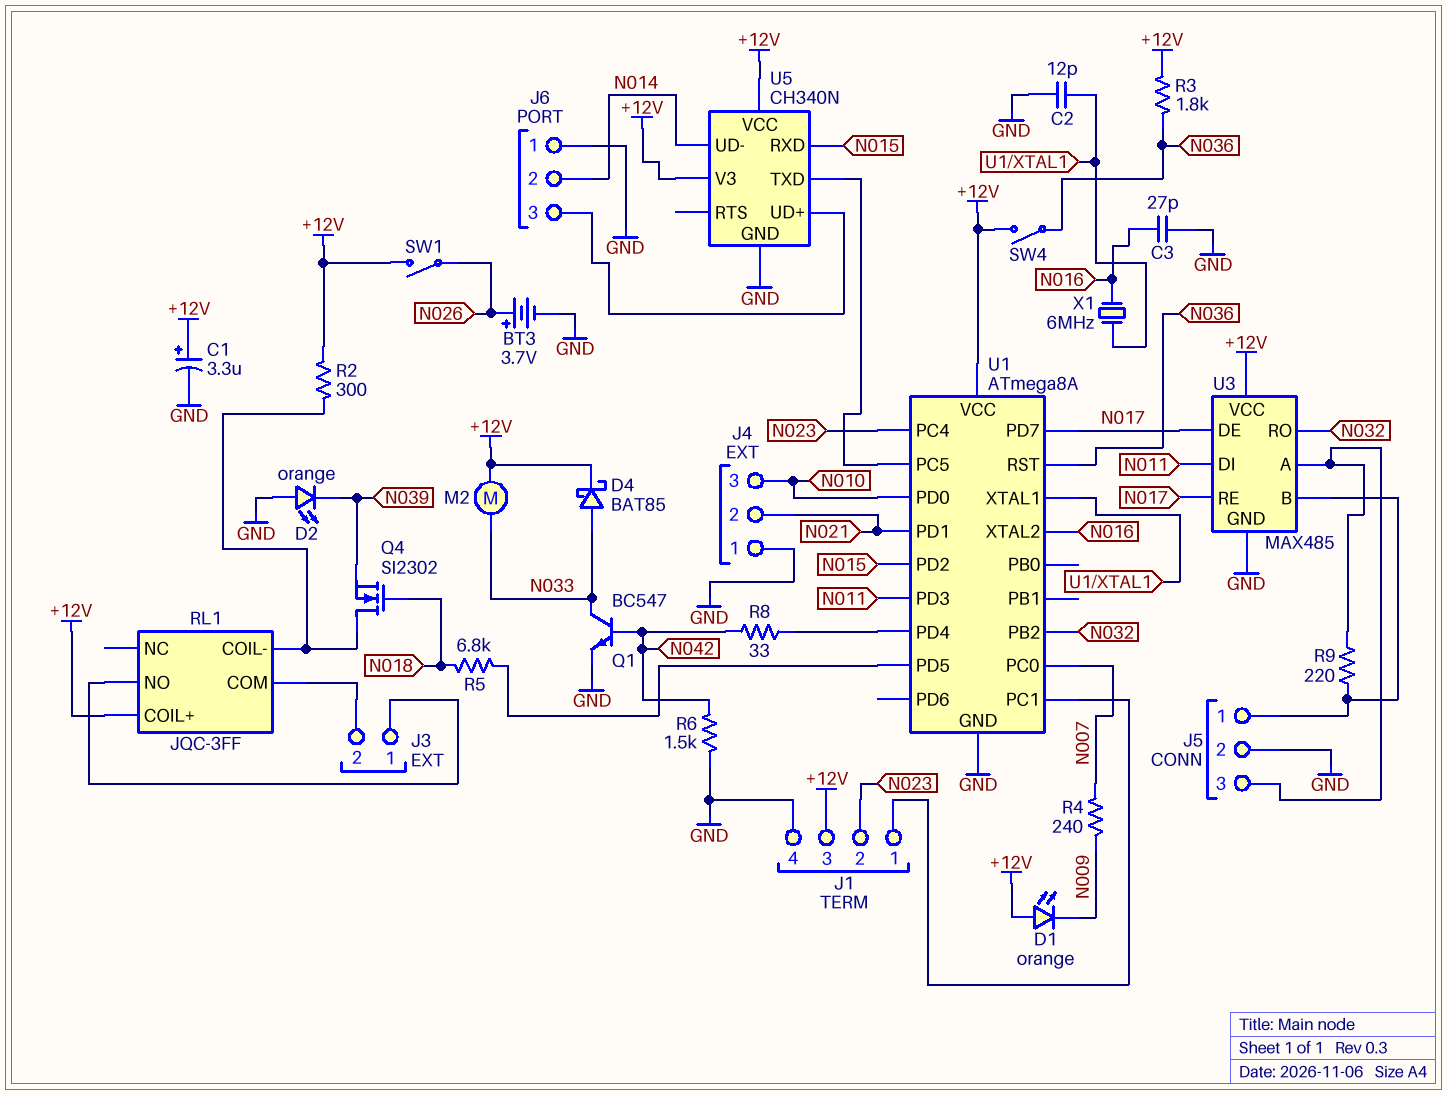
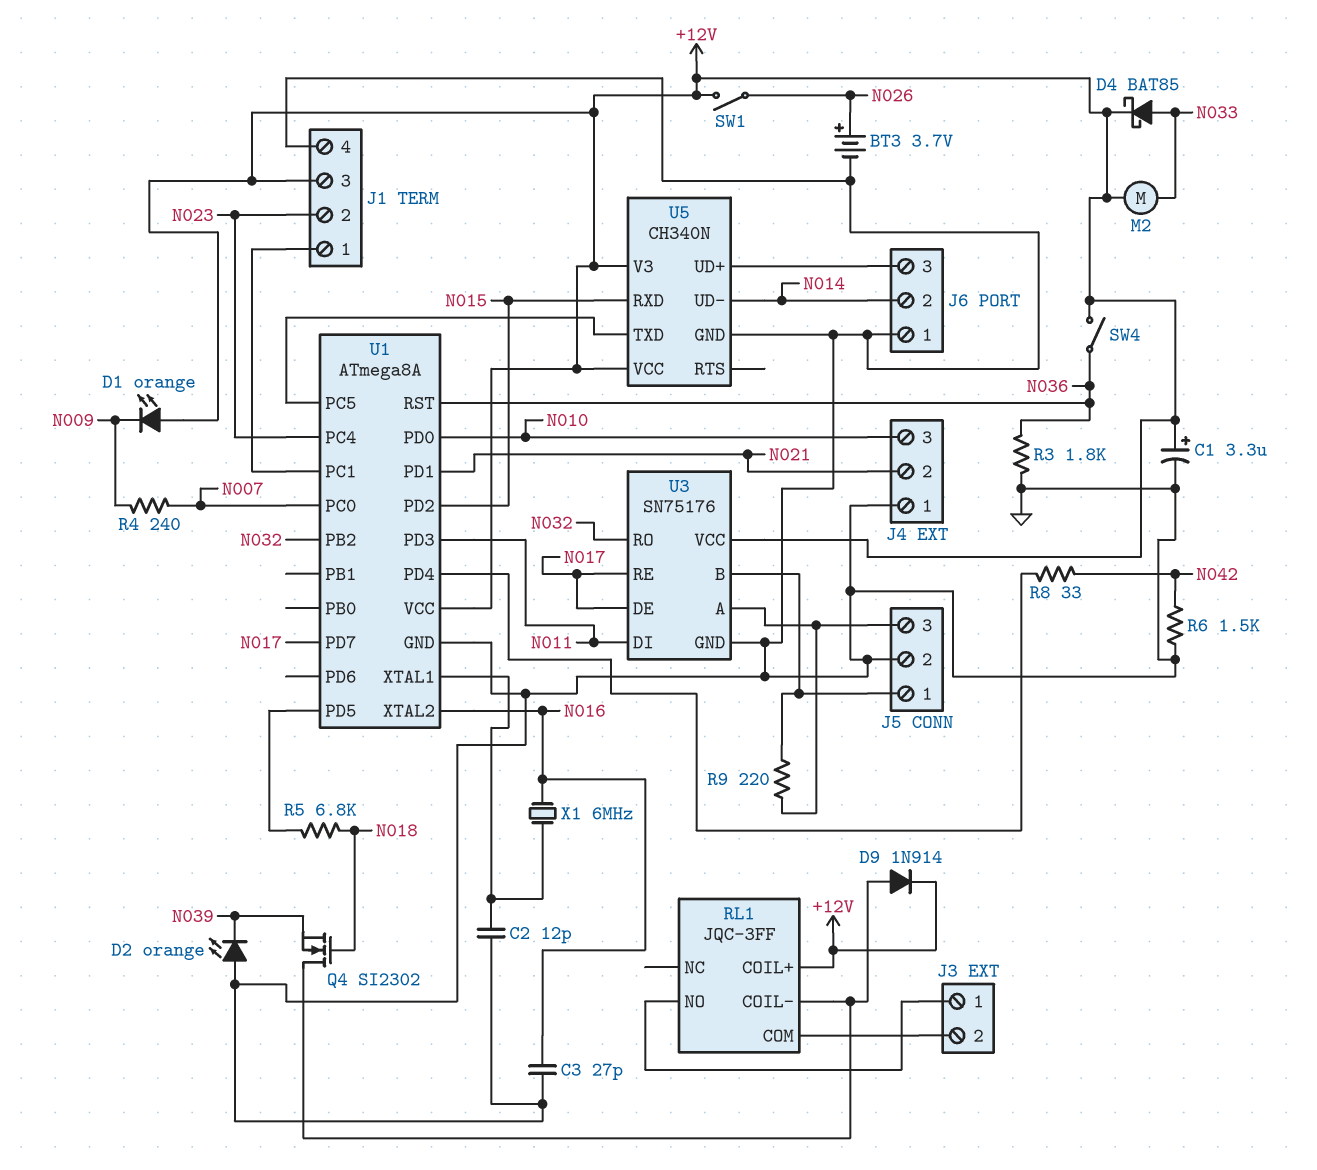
D9: none -> diode 1N914 (A RL1/COIL-, K +12V)
Q1: NPN BC547 (B N042, C N033, E GND) -> none
R2: 300 (+12V, RL1/COIL-) -> none
R3: 1.8k (+12V, N036) -> 1.8k (GND, N036)
U3: MAX485 -> SN75176

